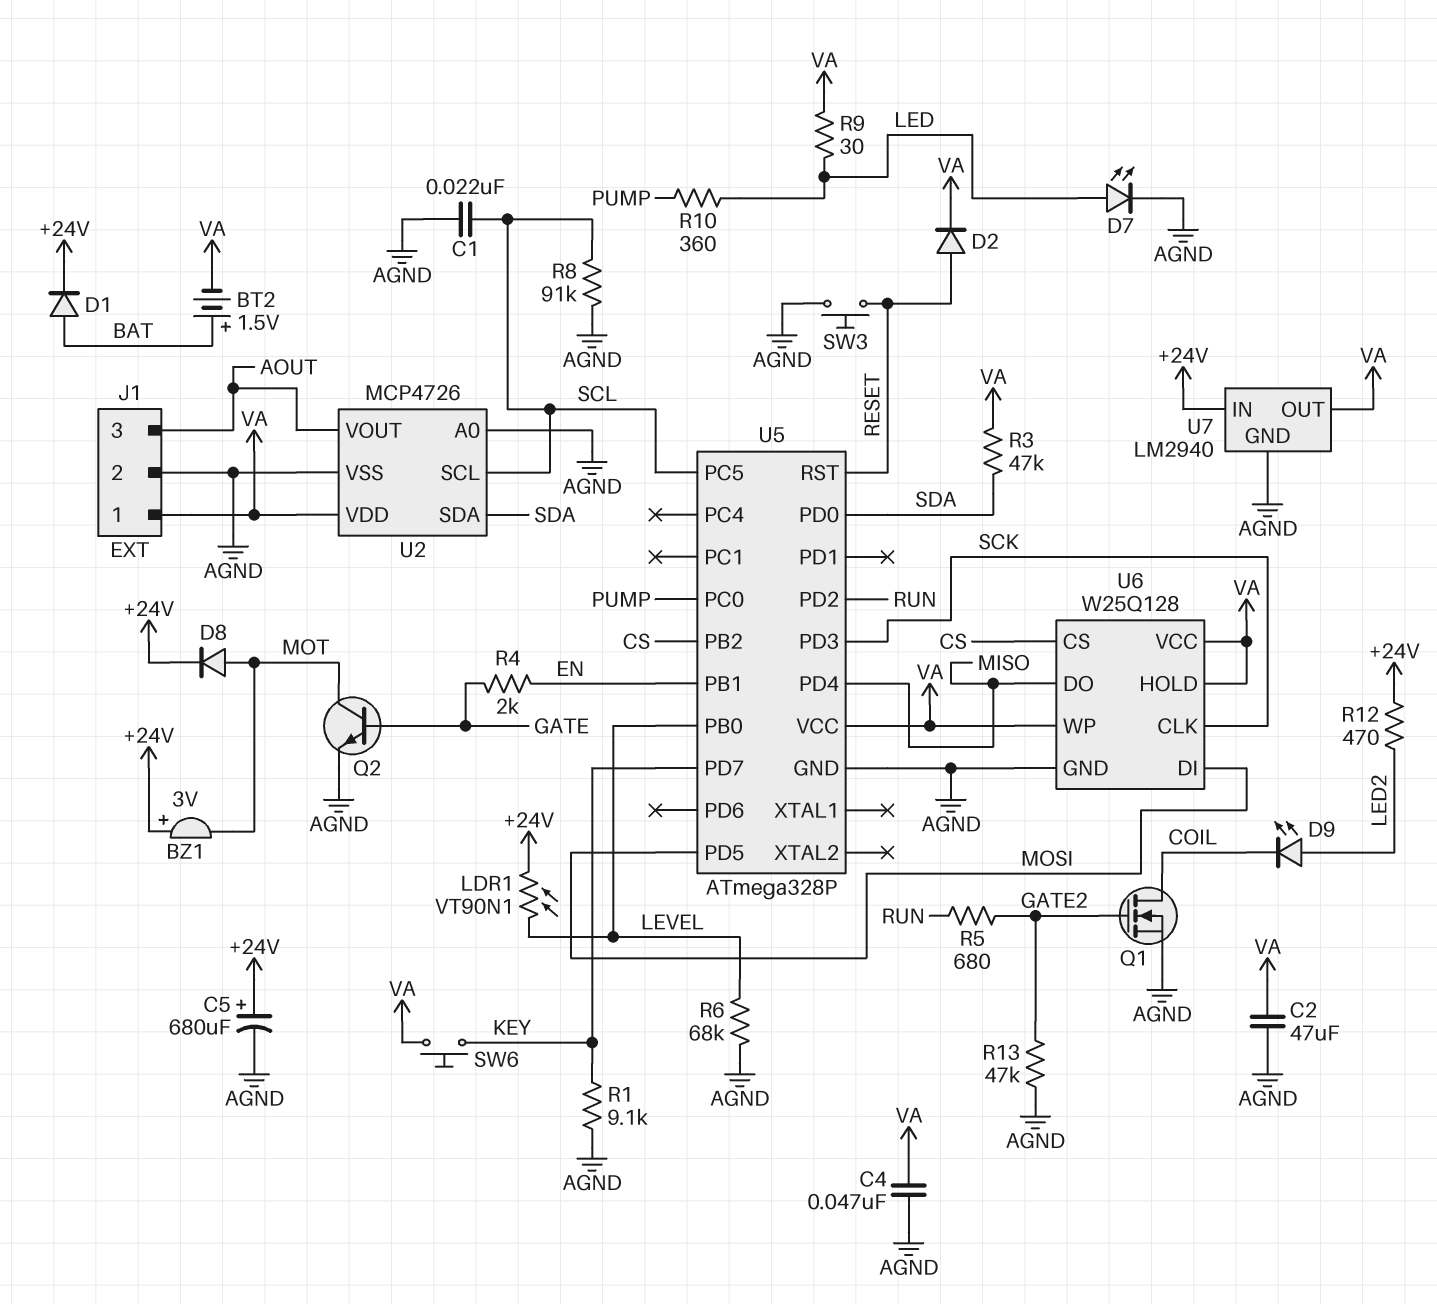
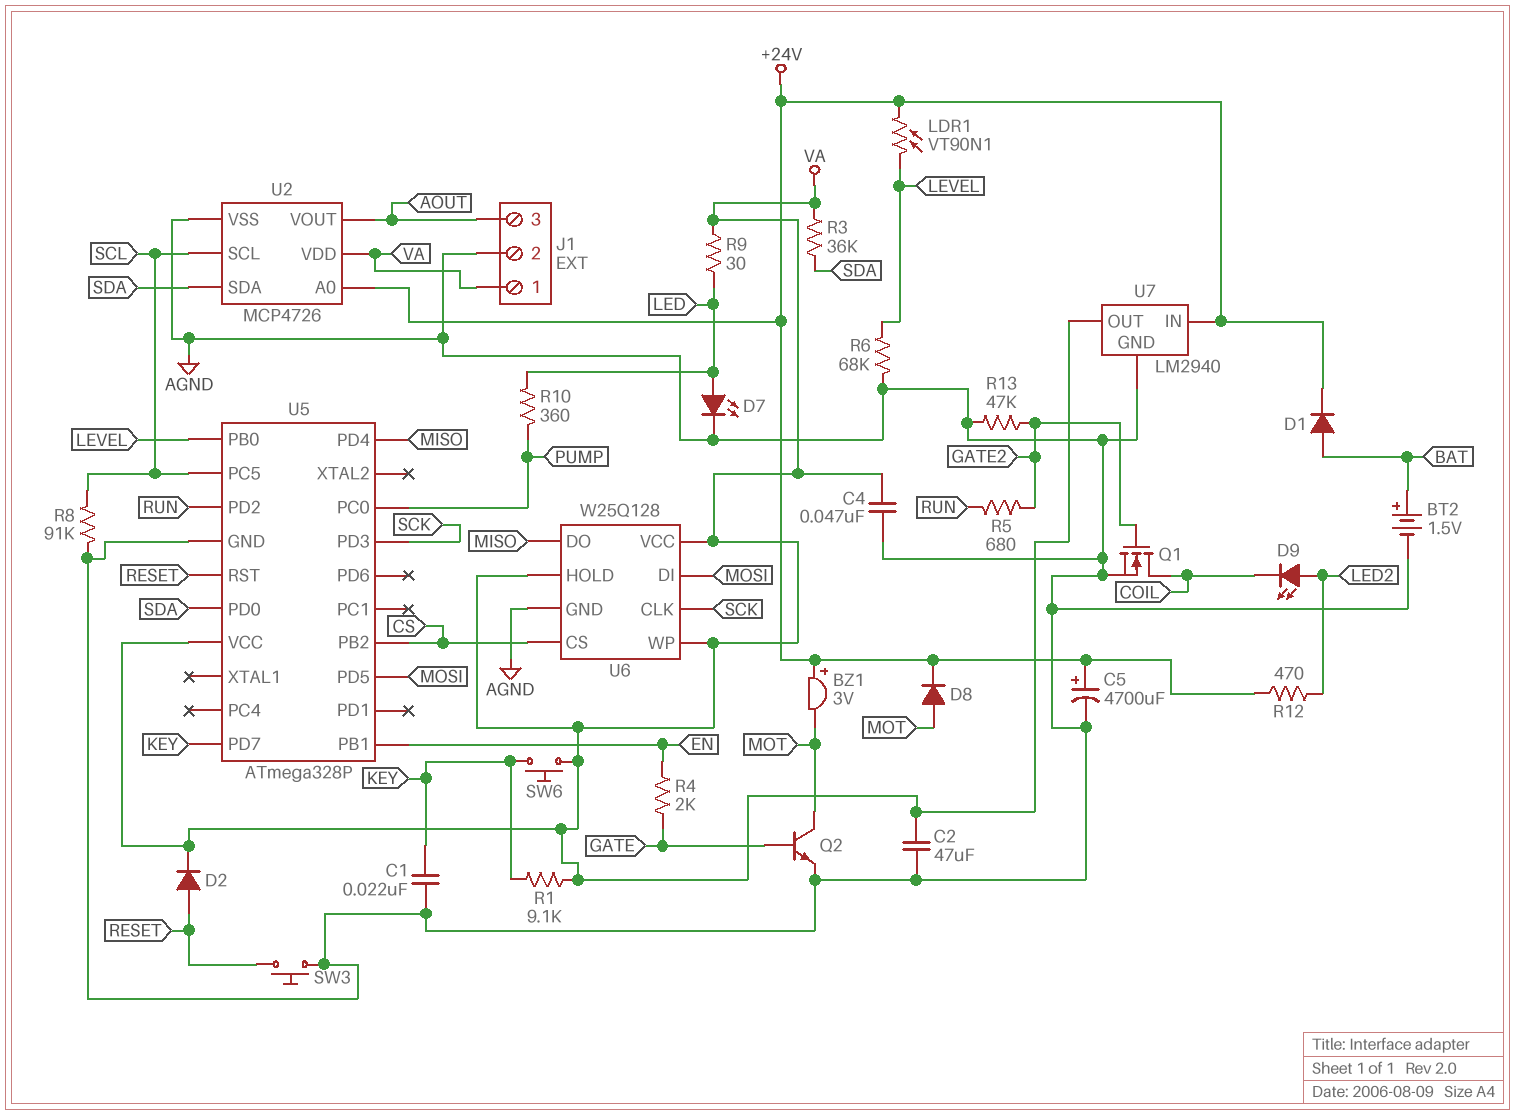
BT2: 1.5V (plus BAT, minus VA) -> 1.5V (plus BAT, minus AGND)
C1: 22nF (AGND, SCL) -> 22nF (AGND, KEY)
C5: 680uF (plus +24V, minus AGND) -> 4700uF (plus +24V, minus AGND)
R1: 9.1k (AGND, KEY) -> 9.1k (KEY, VA)
R3: 47k (SDA, VA) -> 36k (SDA, VA)
U2 pin A0: AGND -> +24V

